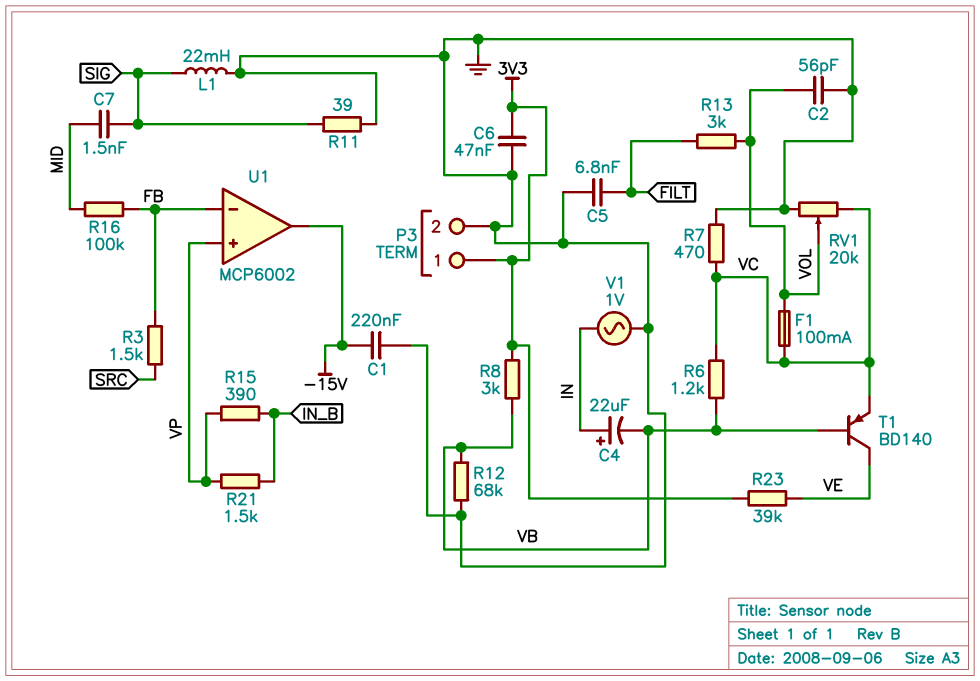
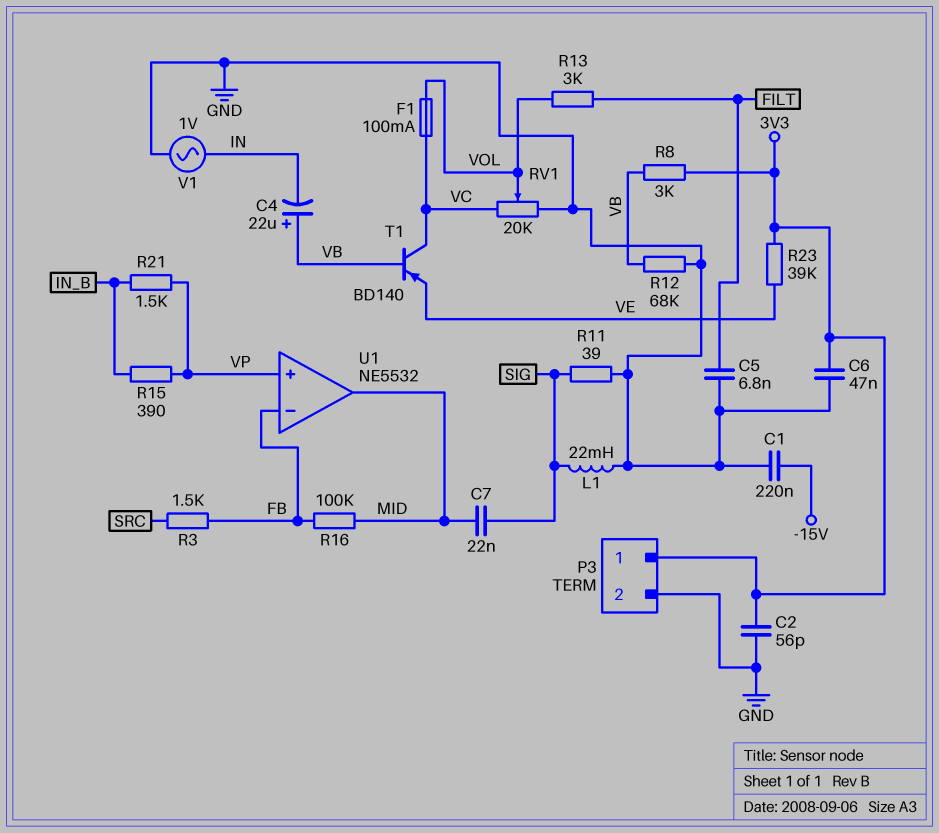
C2: 56pF (GND, VOL) -> 56pF (3V3, GND)
C4: 22uF (plus IN, minus VB) -> 22uF (plus VB, minus IN)
C7: 1.5nF (MID, SIG) -> 22nF (MID, SIG)
R6: 1.2k (VB, VC) -> none
R7: 470 (GND, VC) -> none
T1: PNP BD140 (B VB, C VE, E VC) -> PNP BD140 (B VB, C VC, E VE)
U1: MCP6002 -> NE5532
U1 pin out: -15V -> MID

